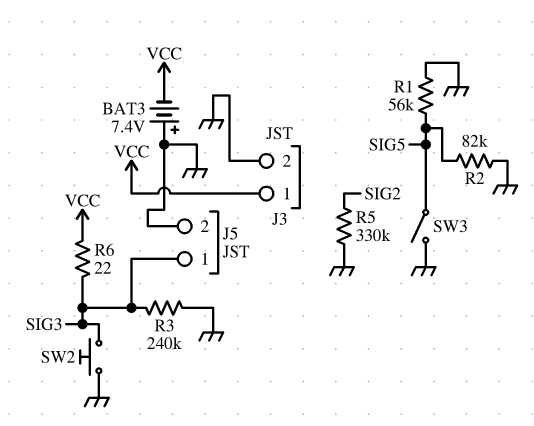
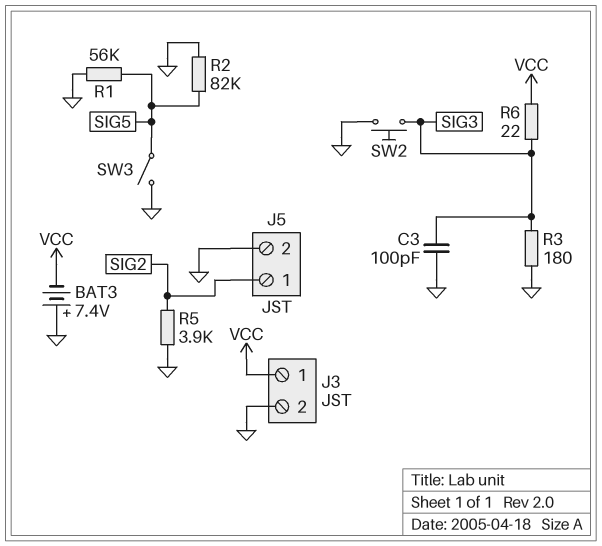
C3: none -> 100pF (GND, SIG3)
J5 pin 1: SIG3 -> SIG2
R3: 240k (GND, SIG3) -> 180 (GND, SIG3)
R5: 330k (GND, SIG2) -> 3.9k (GND, SIG2)

